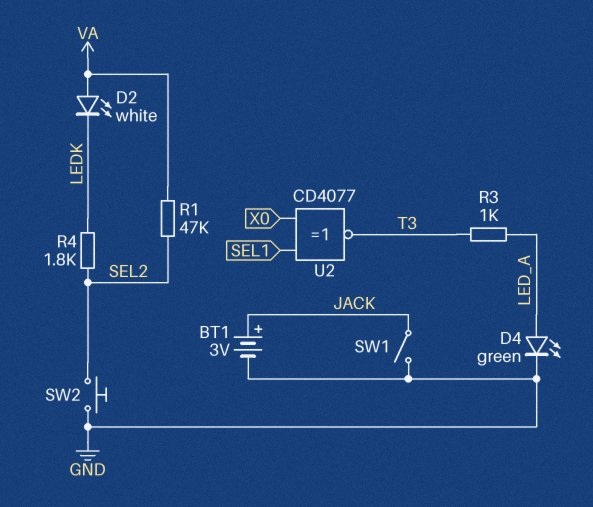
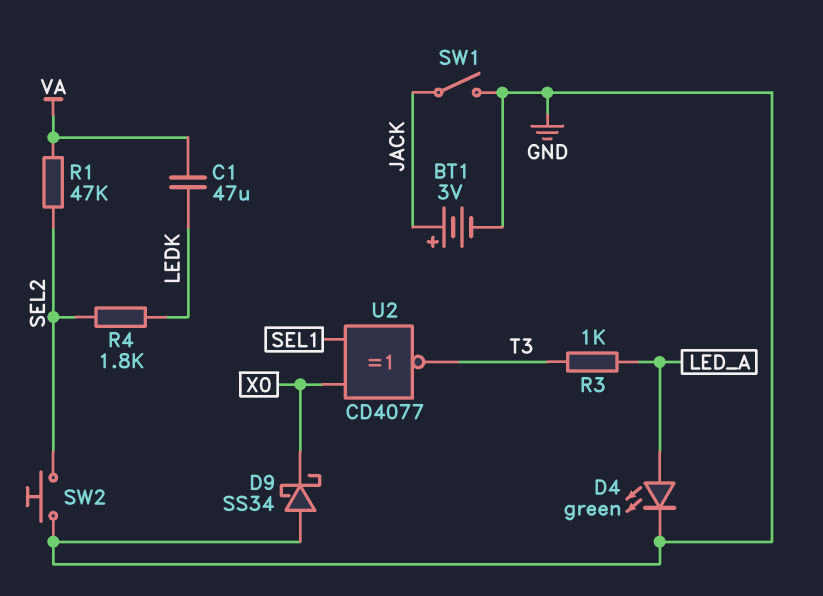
C1: none -> 47uF (LEDK, VA)
D2: LED white (A VA, K LEDK) -> none
D9: none -> schottky SS34 (A GND, K X0)

